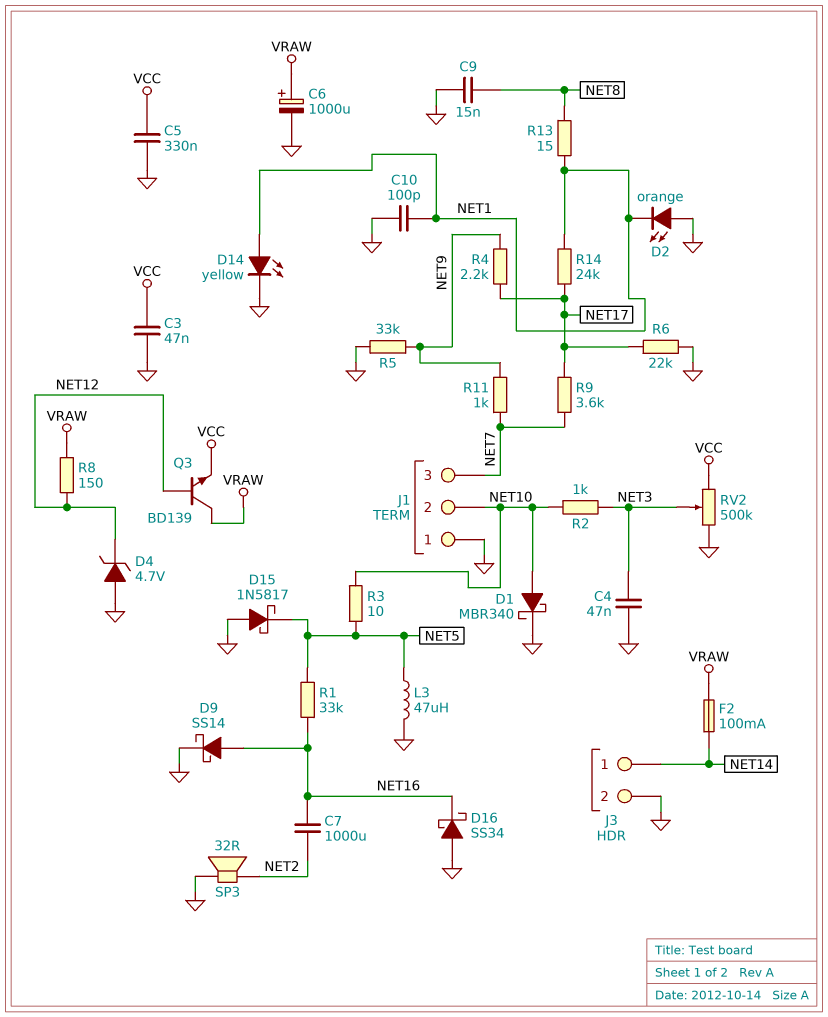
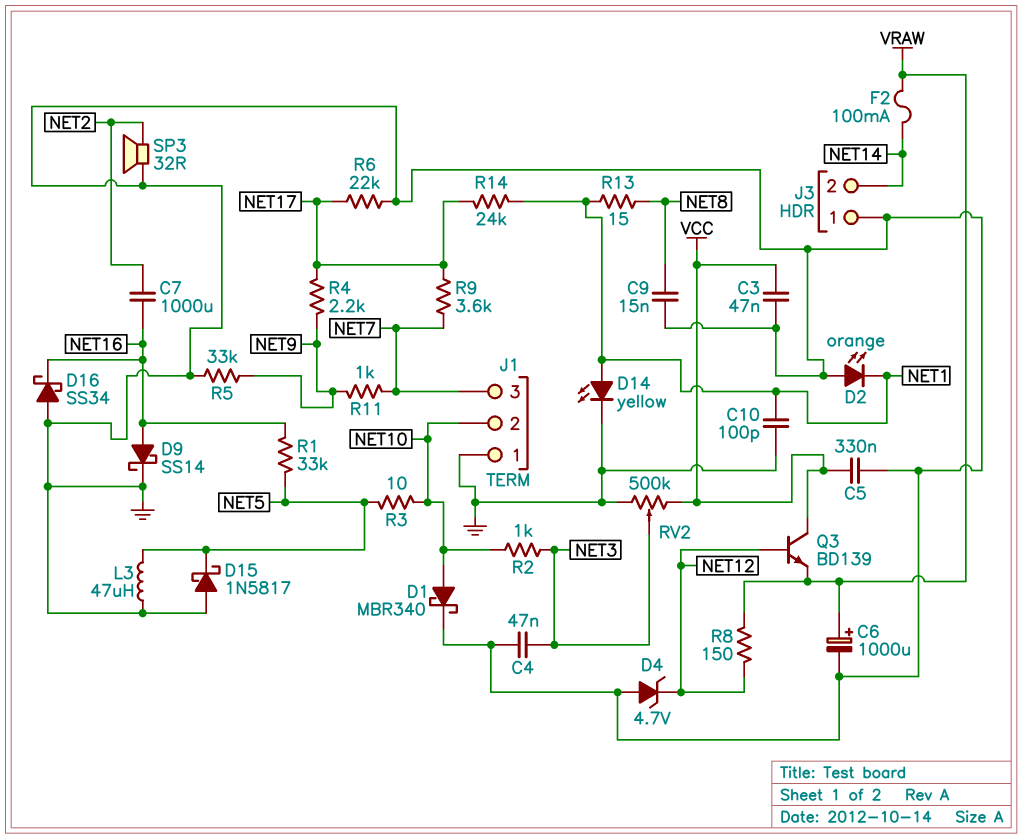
J3 pin 1: NET14 -> GND
J3 pin 2: GND -> NET14
Q3: NPN BD139 (B NET12, C VRAW, E VCC) -> NPN BD139 (B NET12, C VCC, E VRAW)

